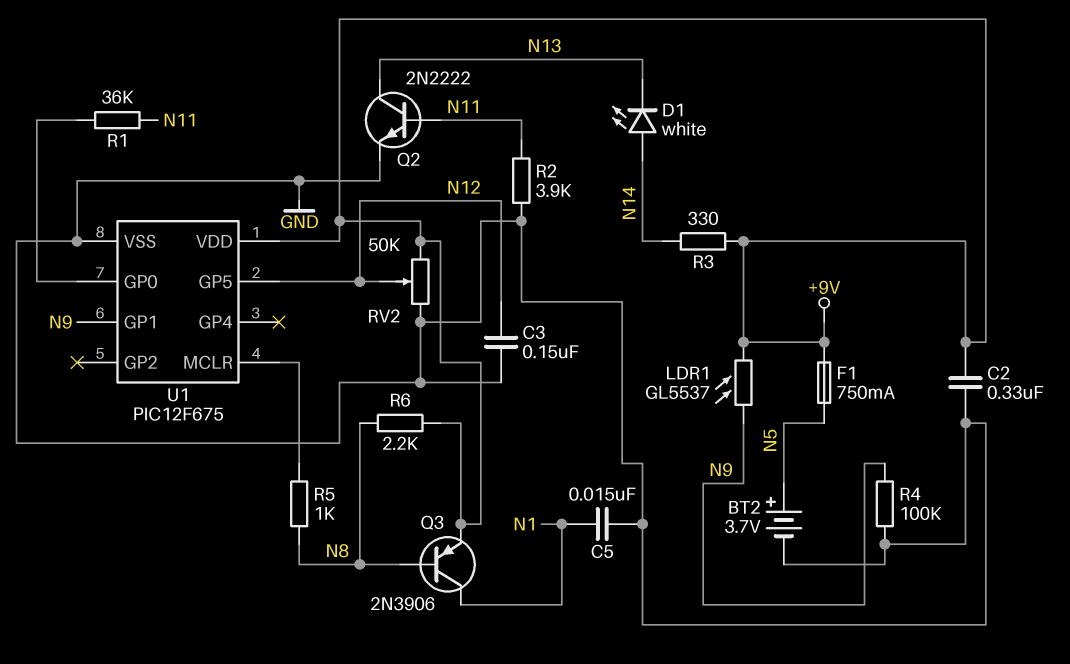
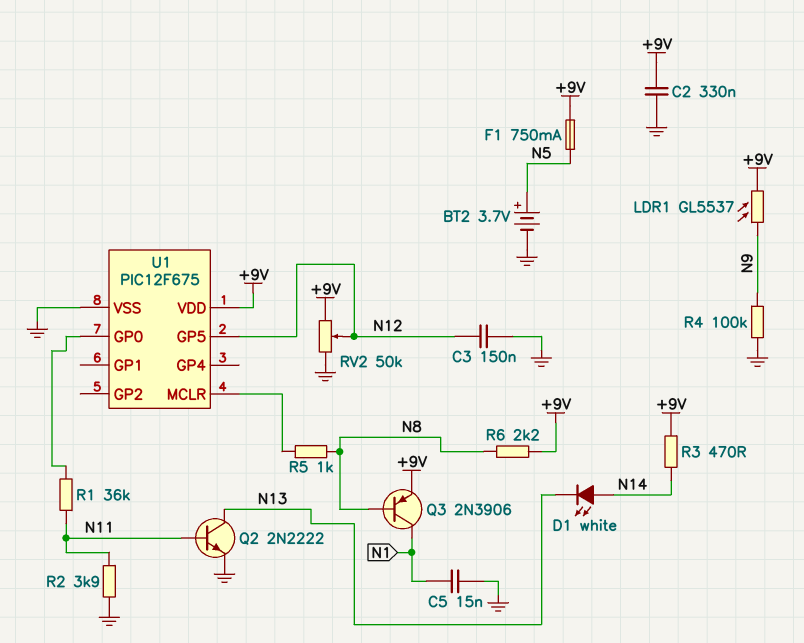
R3: 330 (+9V, N14) -> 470 (+9V, N14)
U1 pin GP1: N9 -> none

